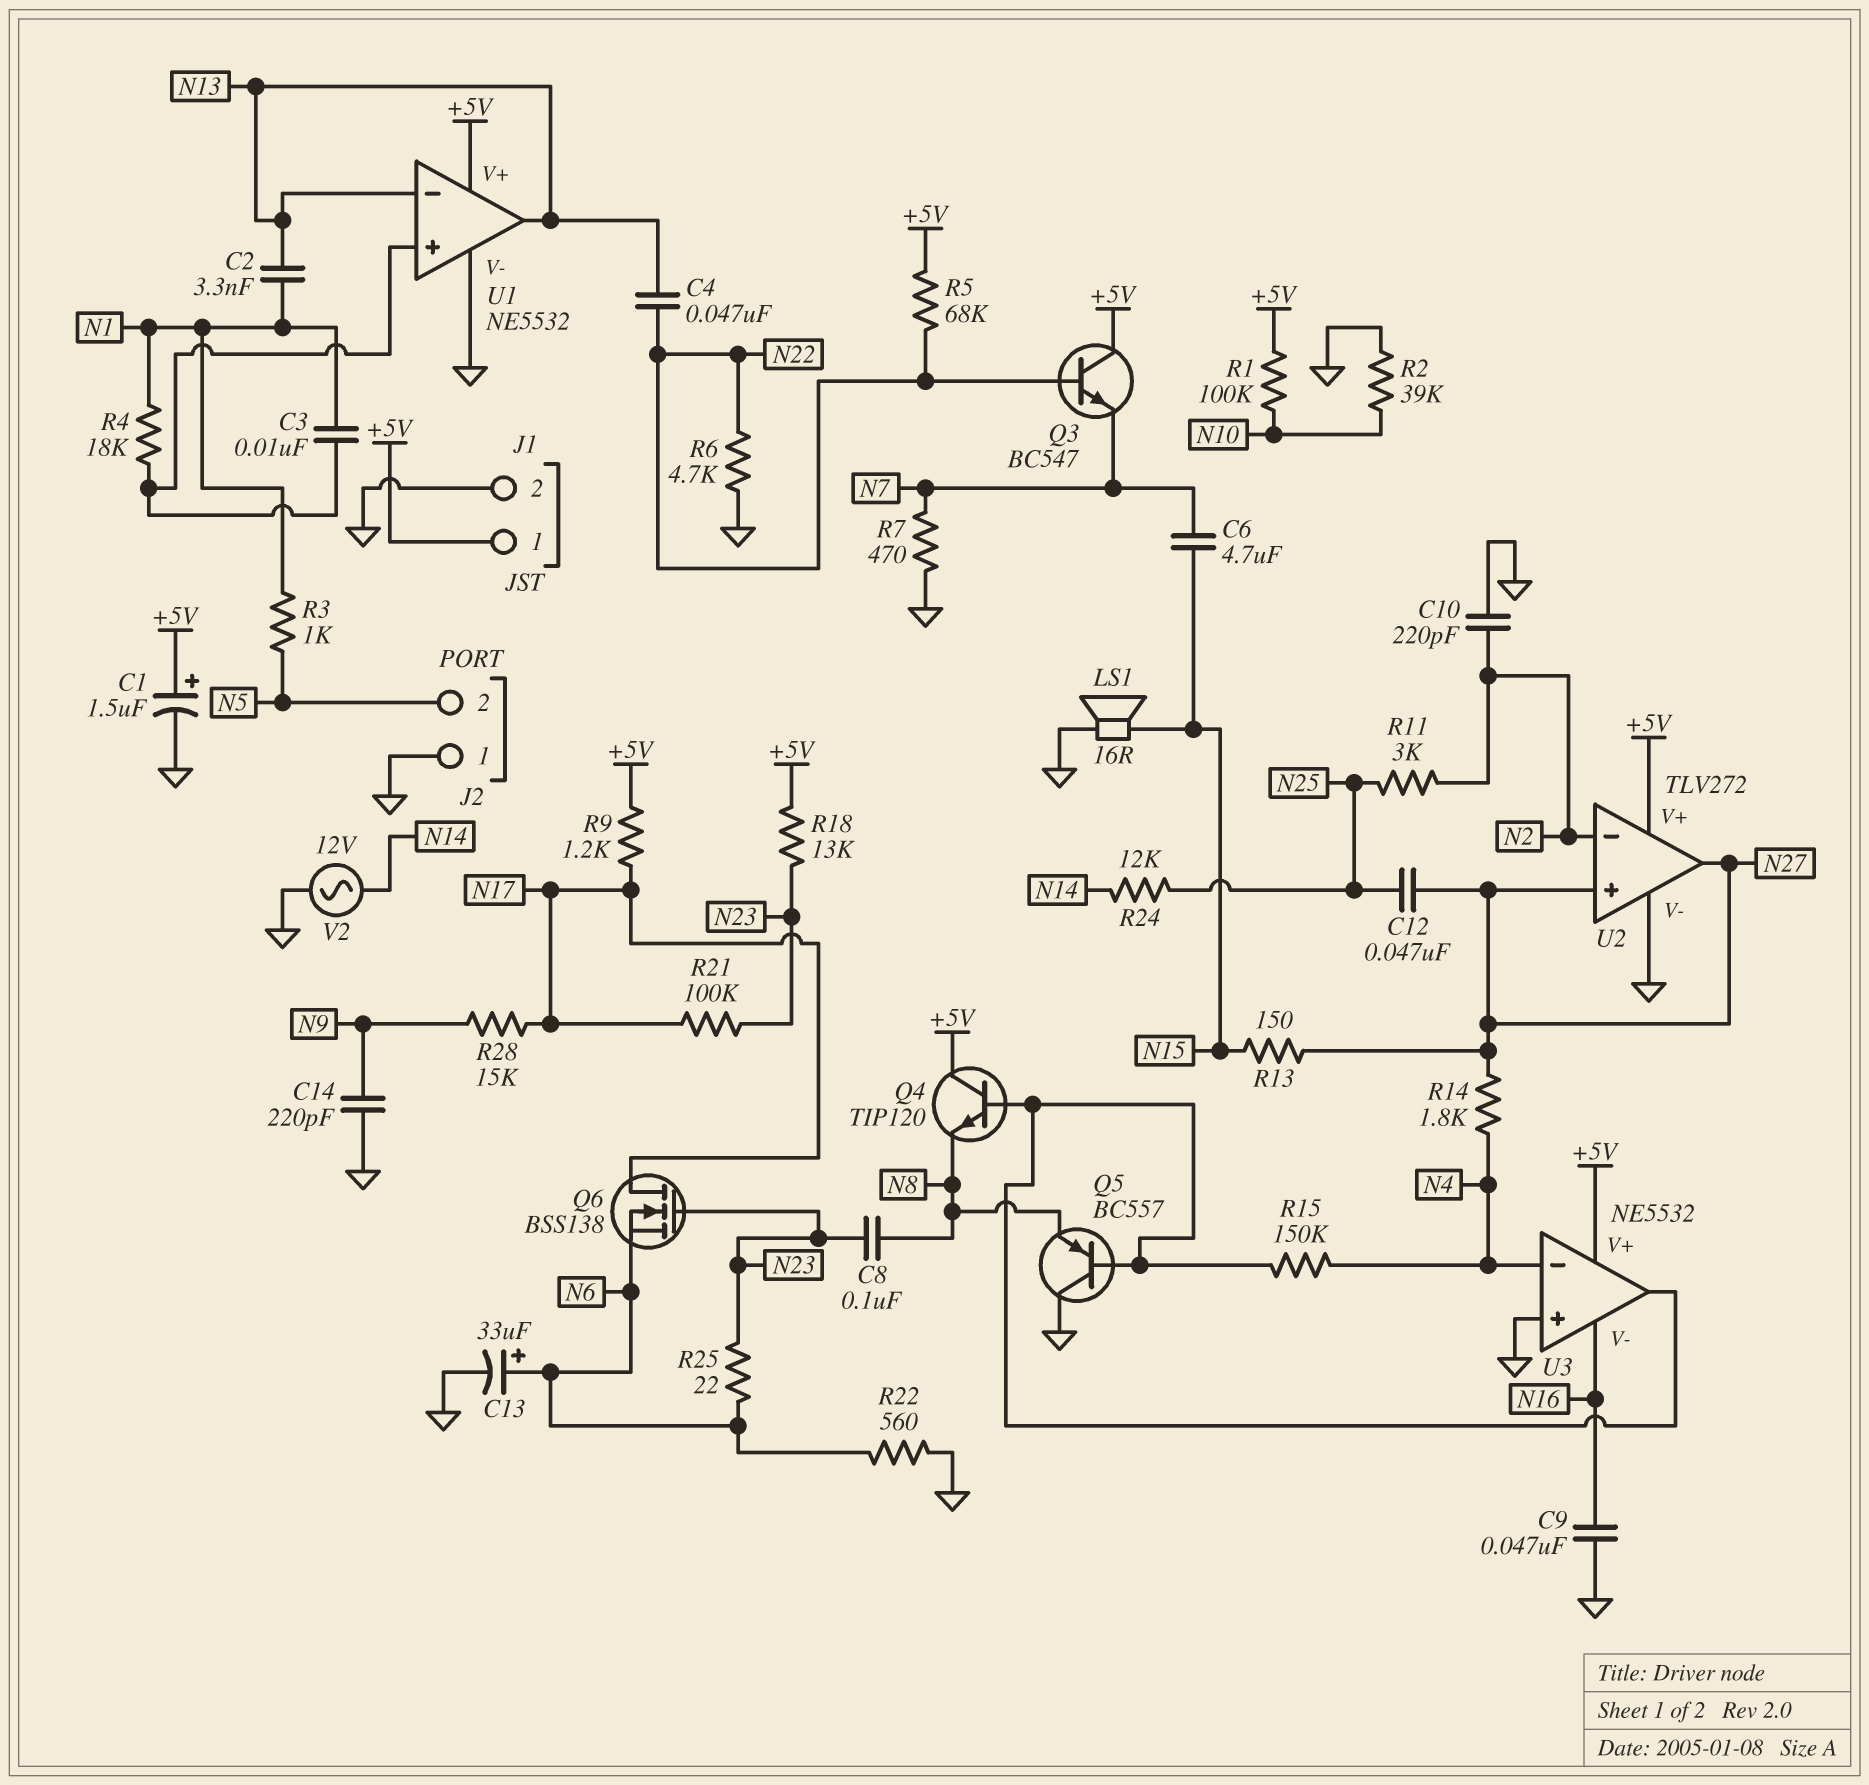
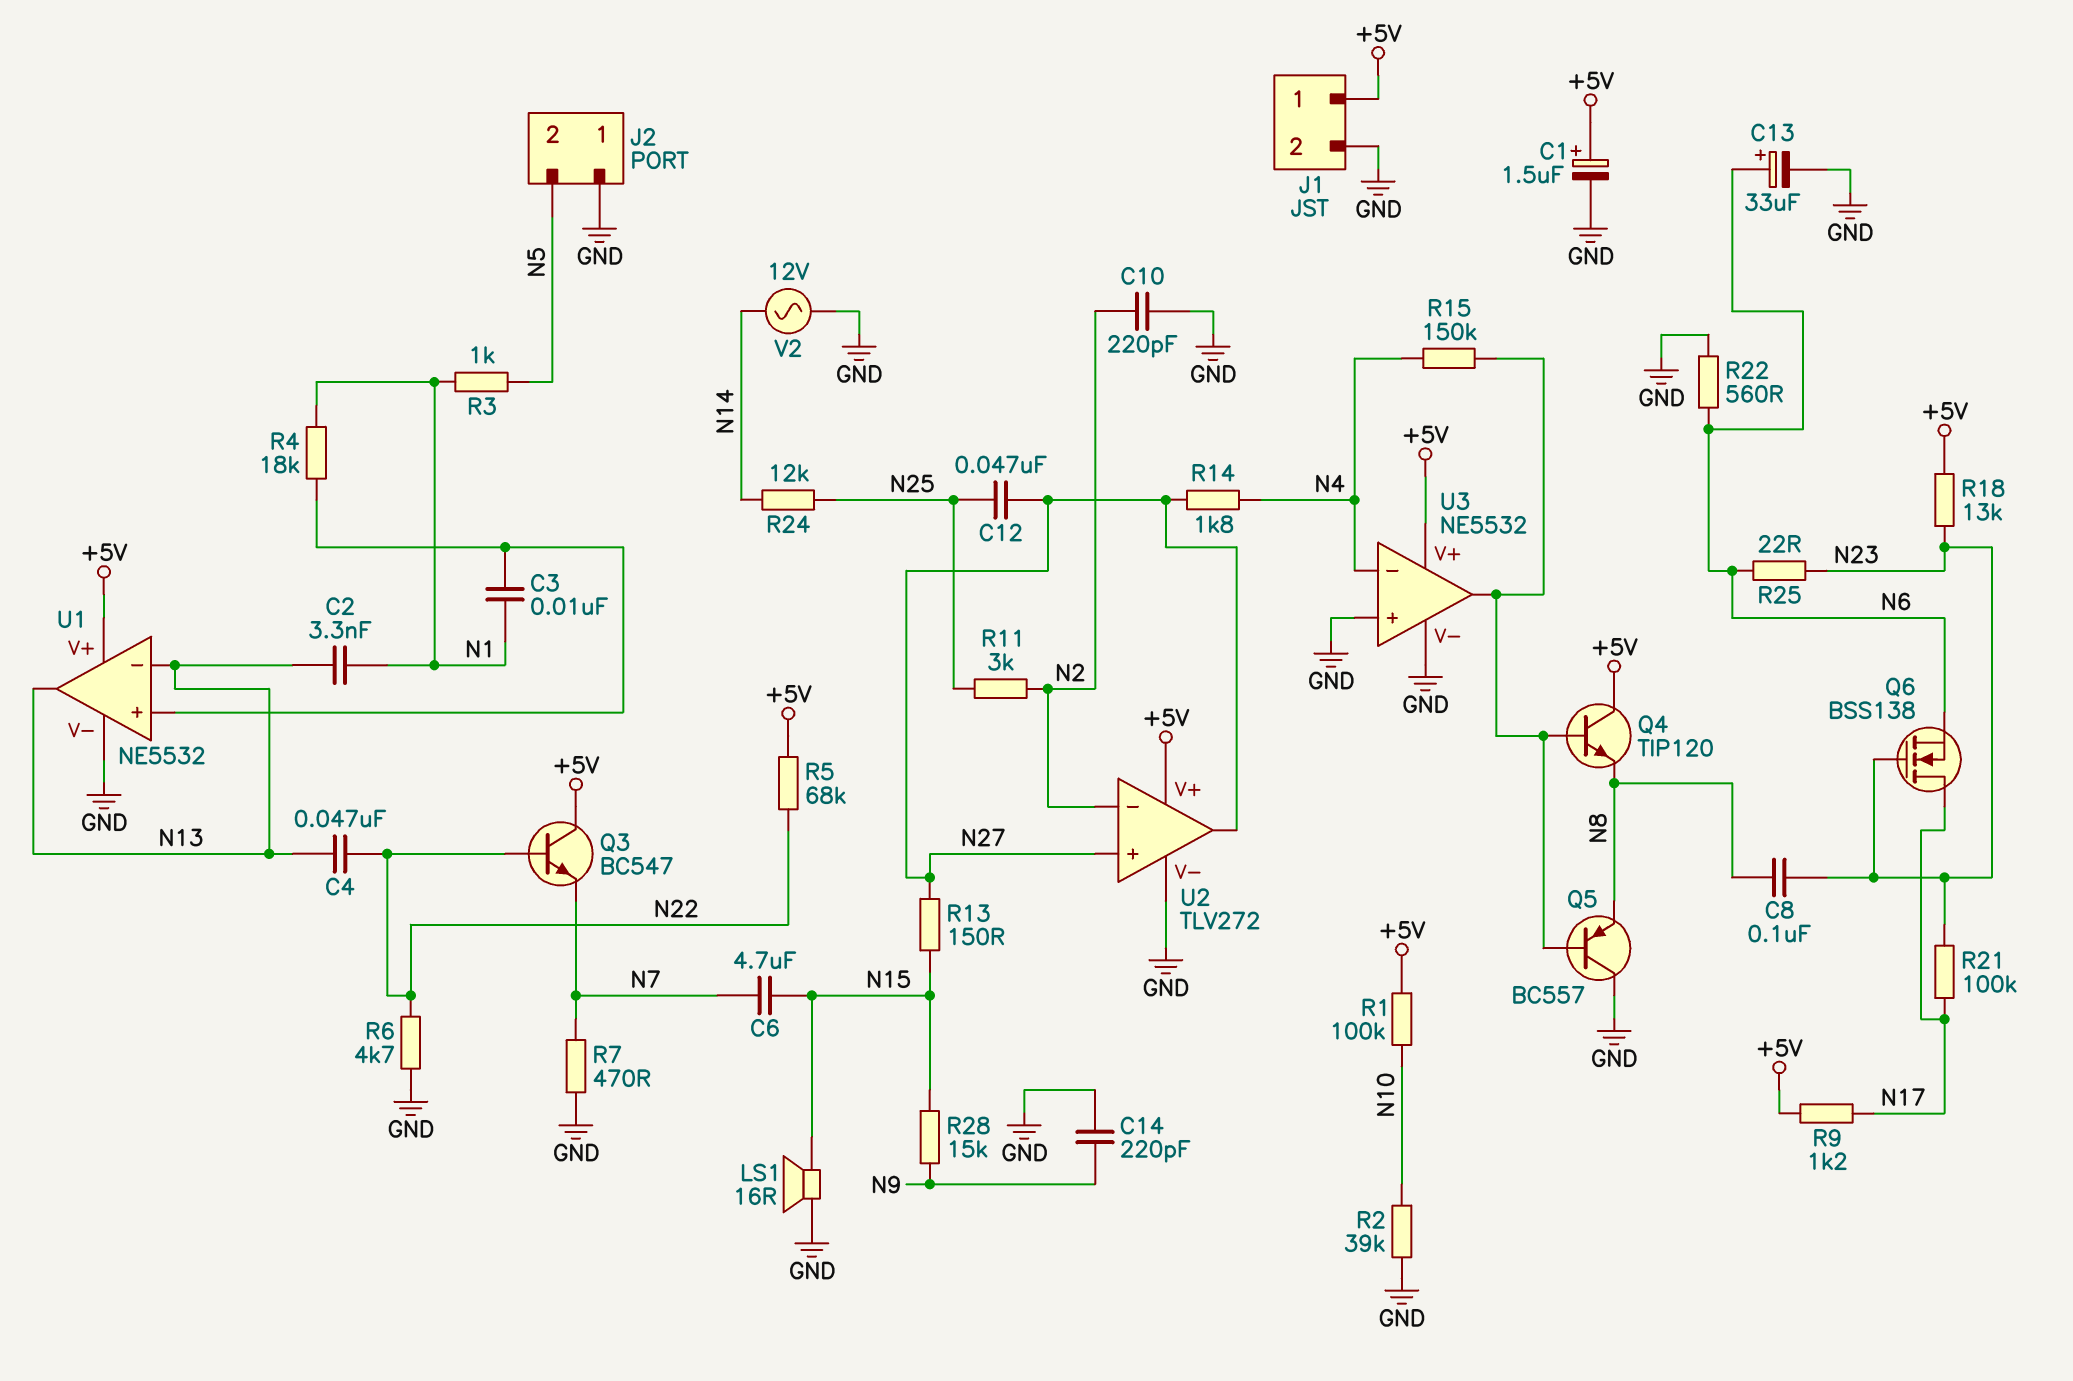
C9: 47nF (GND, N16) -> none
R28: 15k (N9, N17) -> 15k (N9, N15)
U3 pin V-: N16 -> GND

